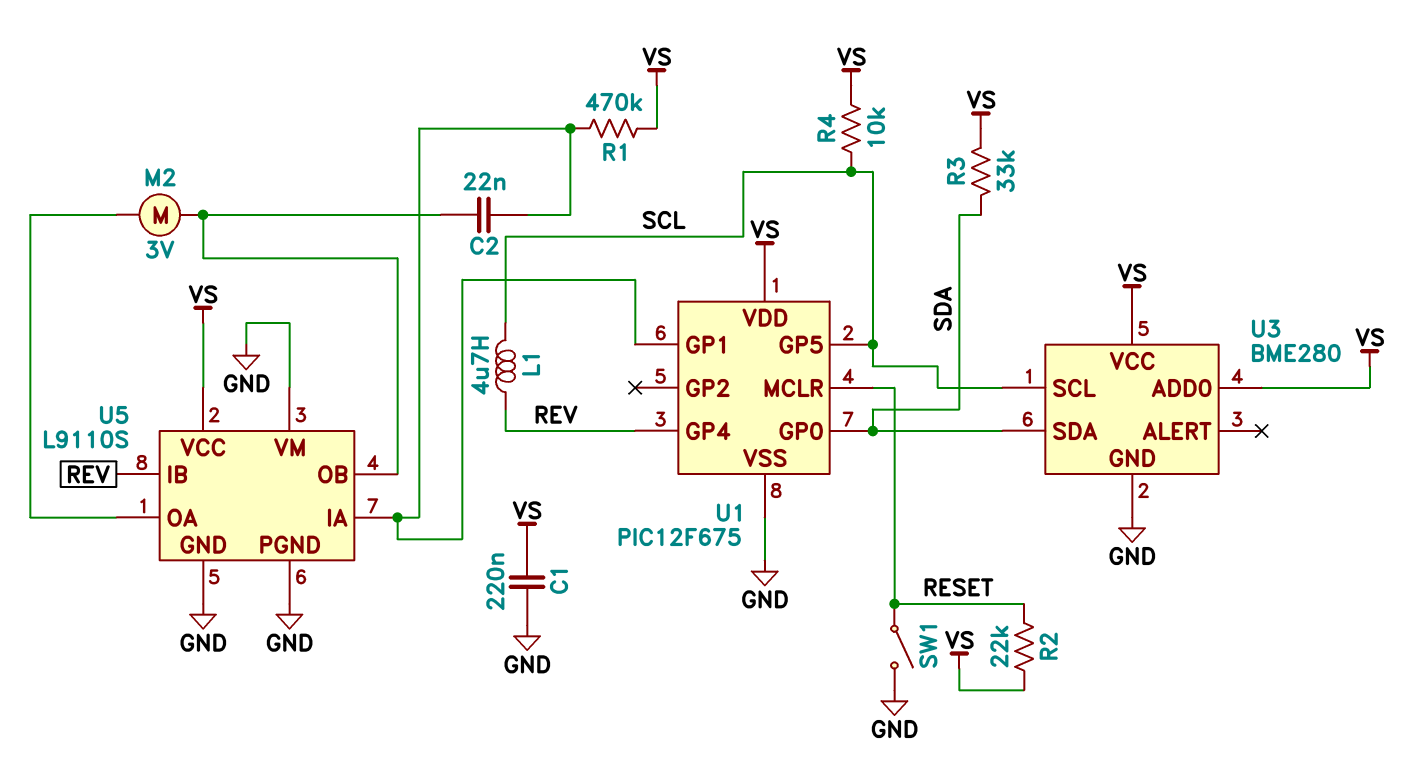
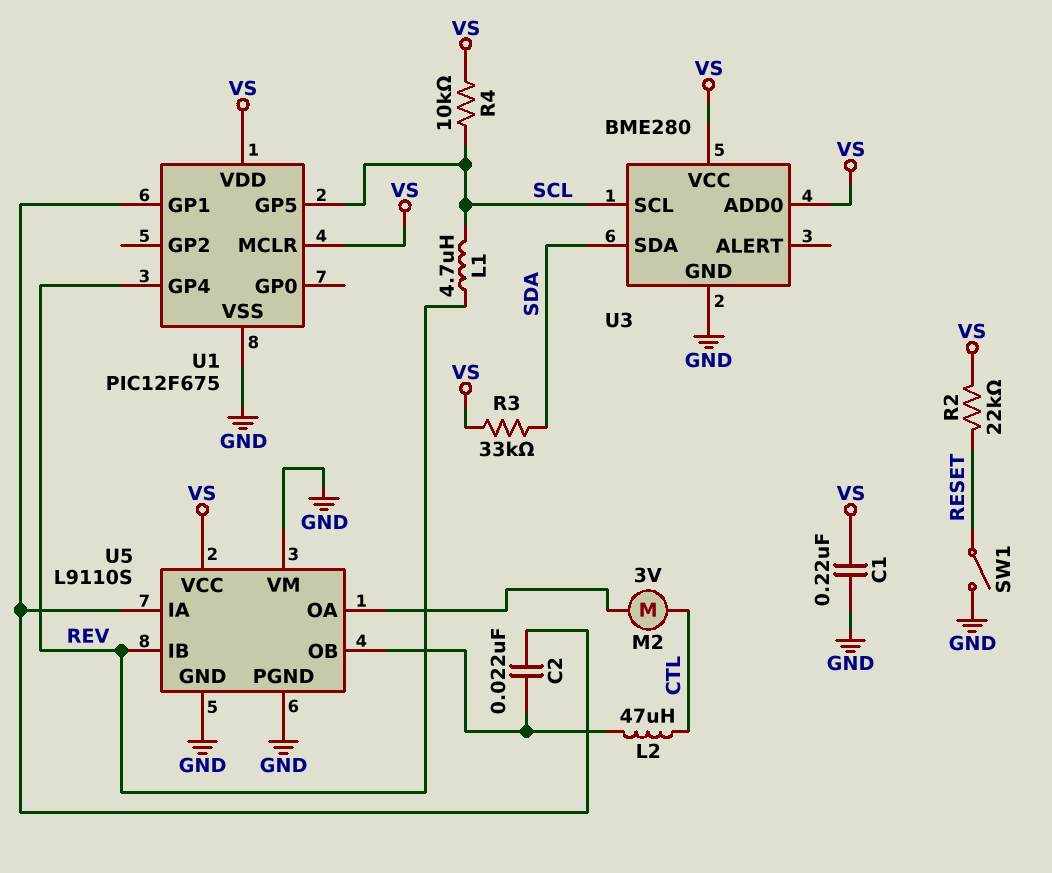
L2: none -> 47uH (CTL, U5/OB)
M2: motor 3V (U5/OA, U5/OB) -> motor 3V (CTL, U5/OA)
R1: 470k (U1/GP1, VS) -> none
U1 pin GP0: SDA -> none
U1 pin MCLR: RESET -> VS

